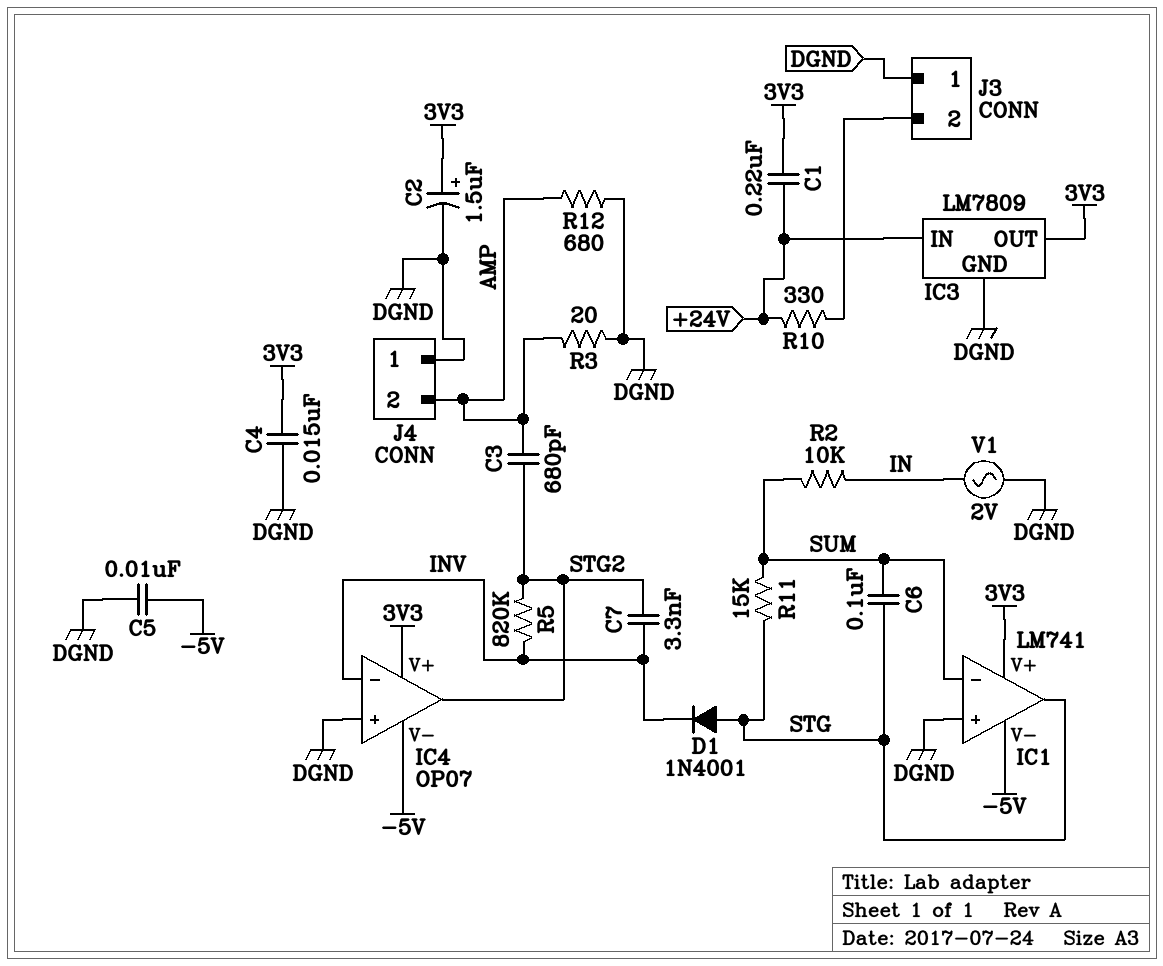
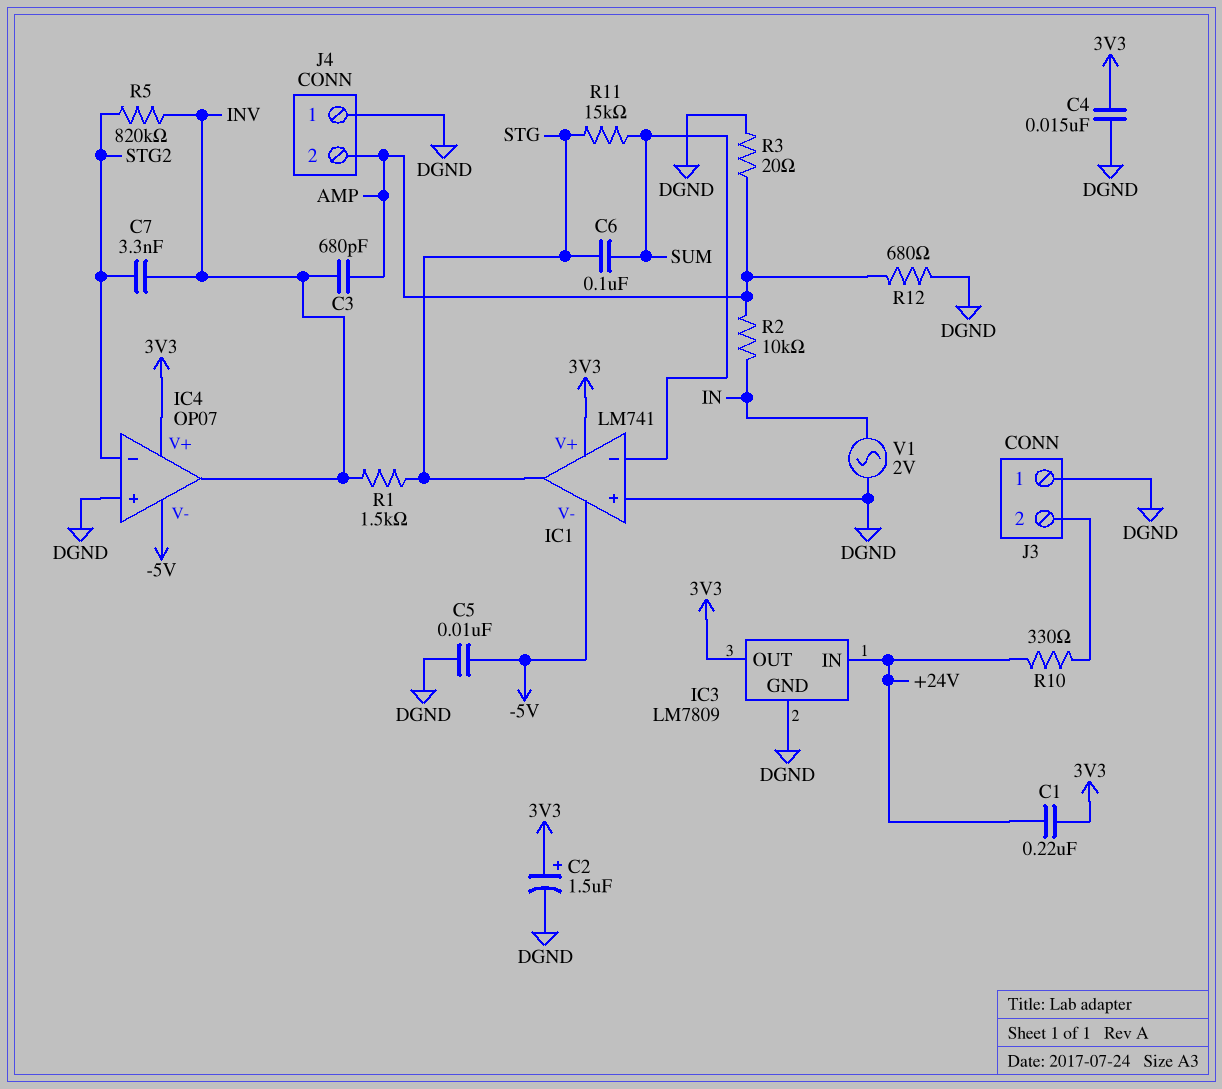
C3: 680pF (AMP, STG2) -> 680pF (AMP, INV)
D1: diode 1N4001 (A STG, K INV) -> none
IC4 pin in-: INV -> STG2
IC4 pin out: STG2 -> INV
R1: none -> 1.5k (INV, STG)
R2: 10k (IN, SUM) -> 10k (AMP, IN)

